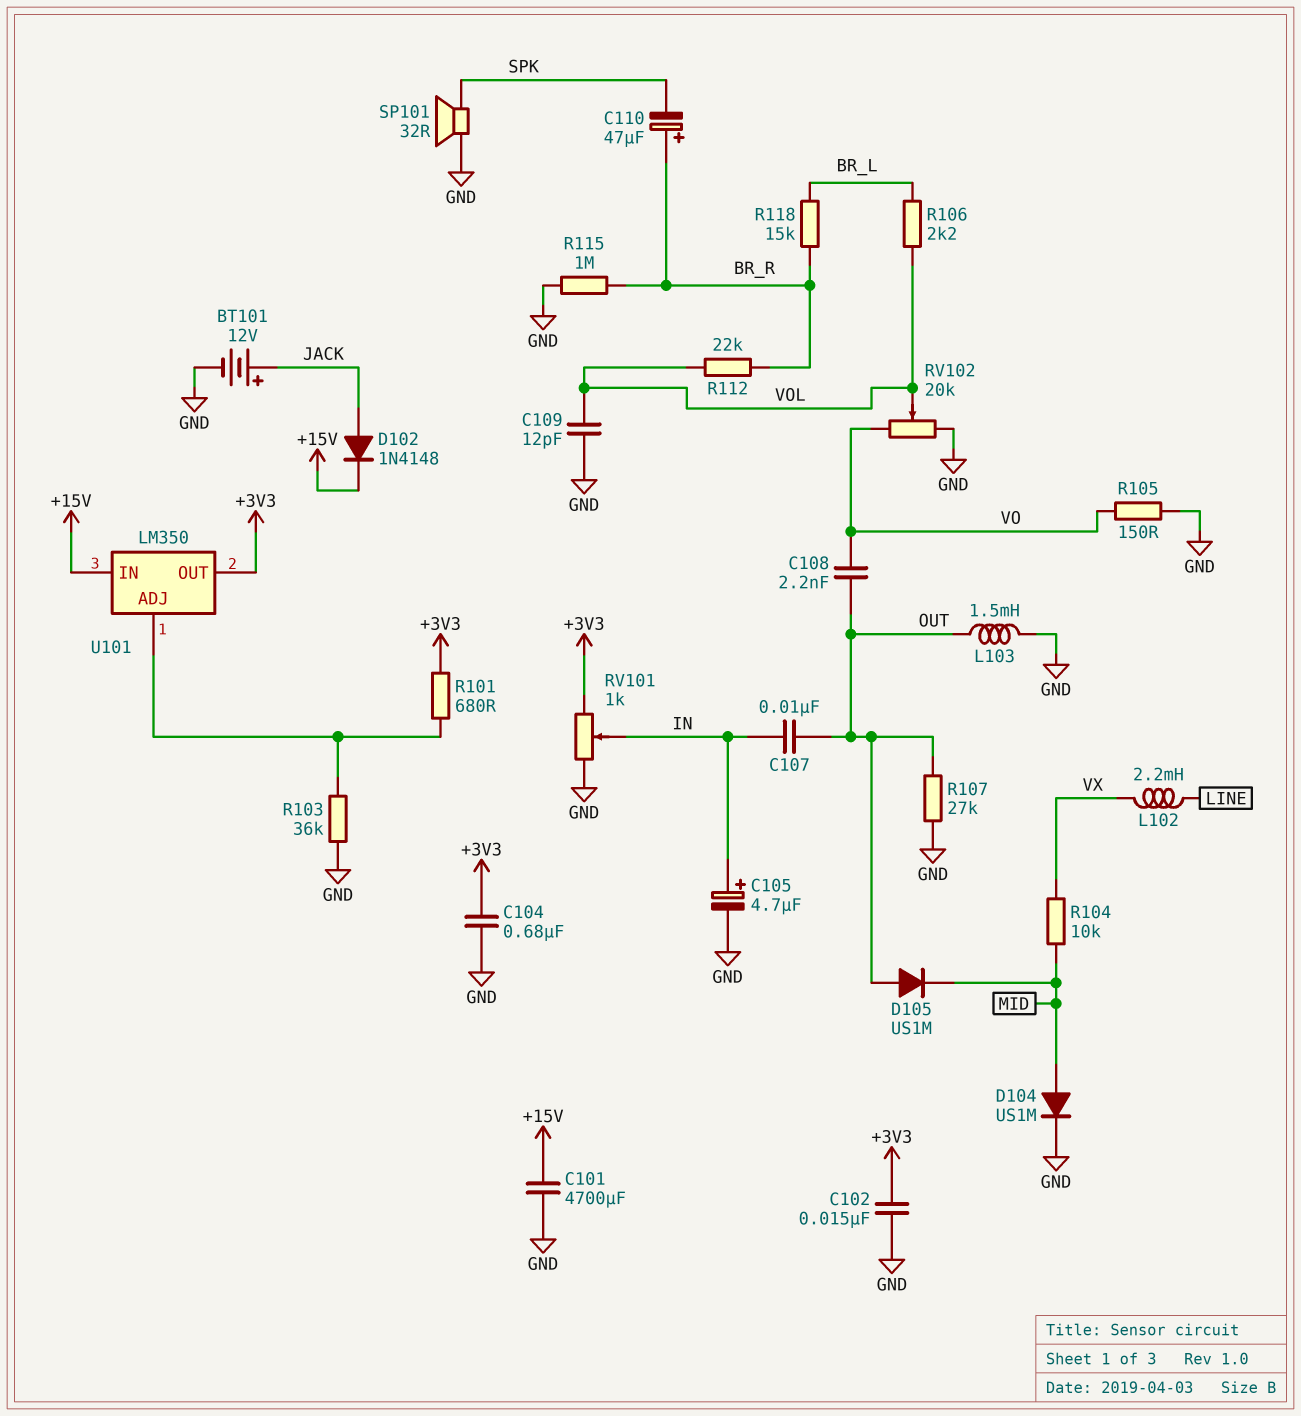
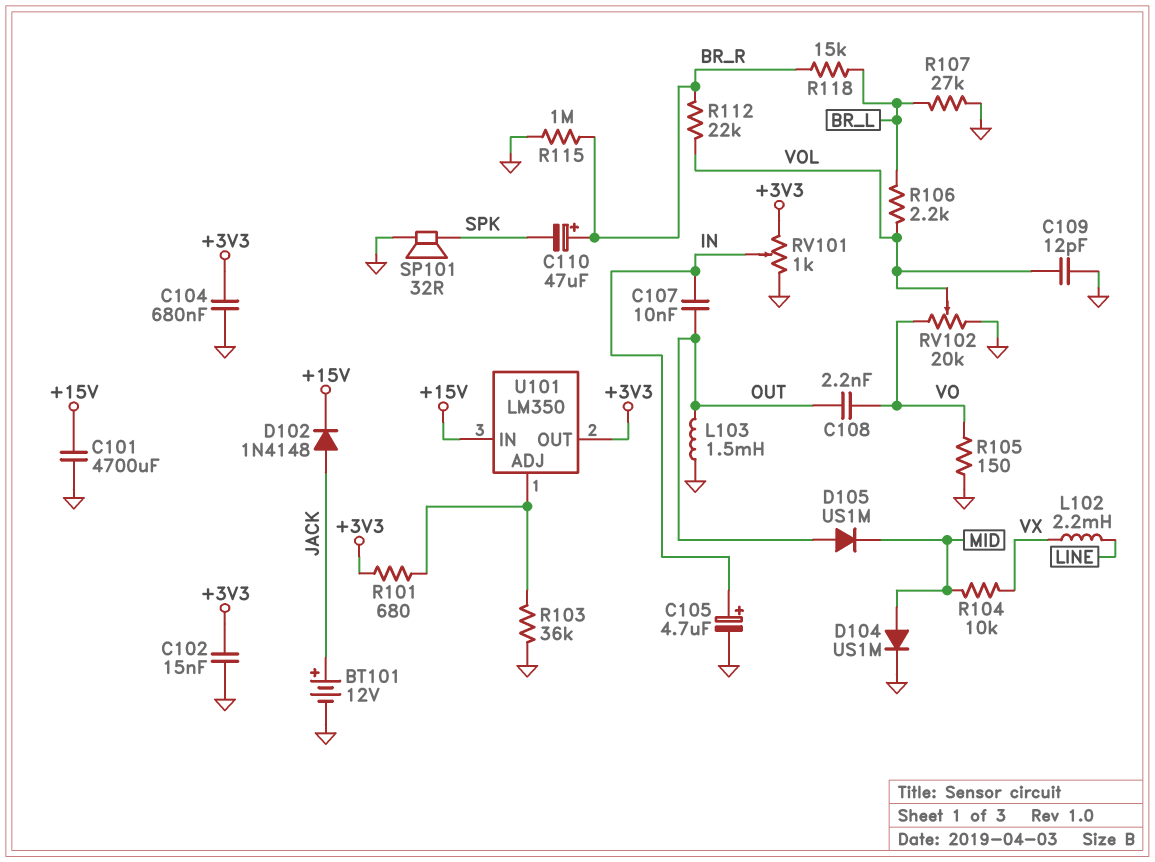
R107: 27k (GND, OUT) -> 27k (BR_L, GND)

